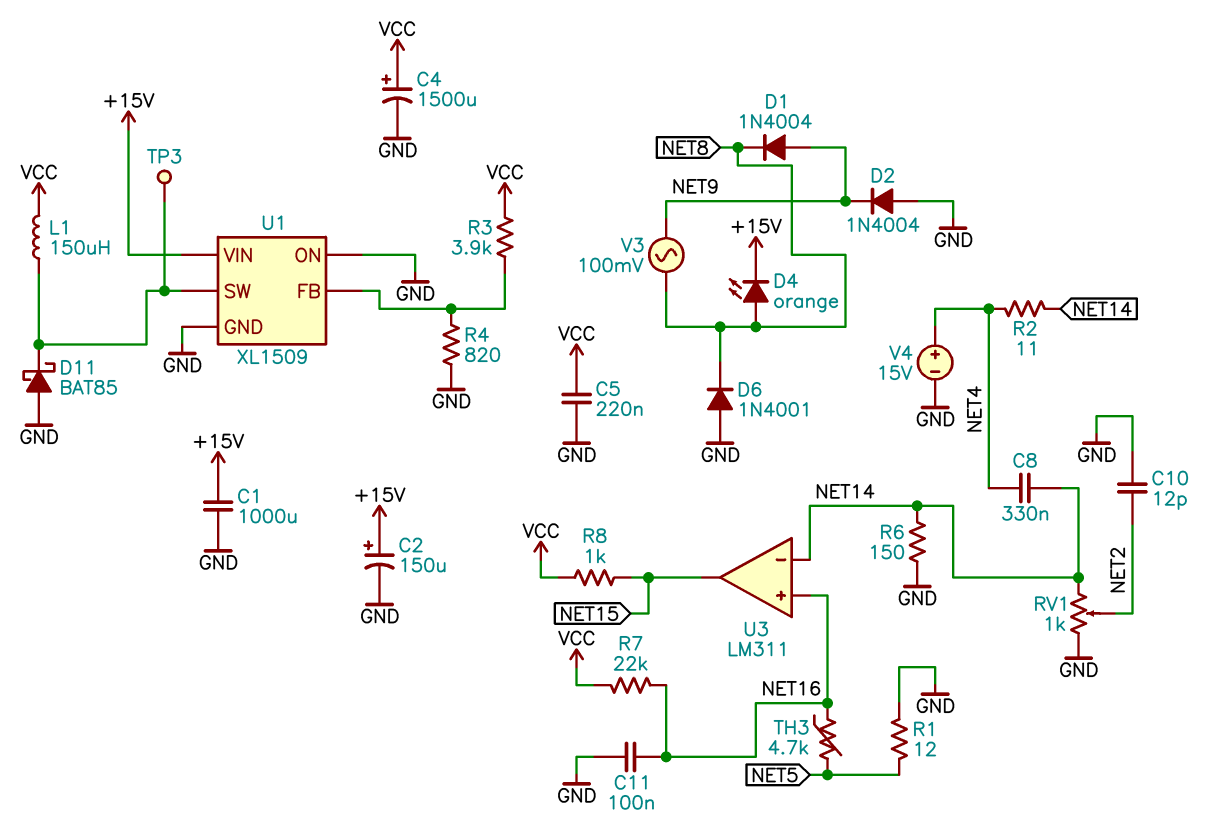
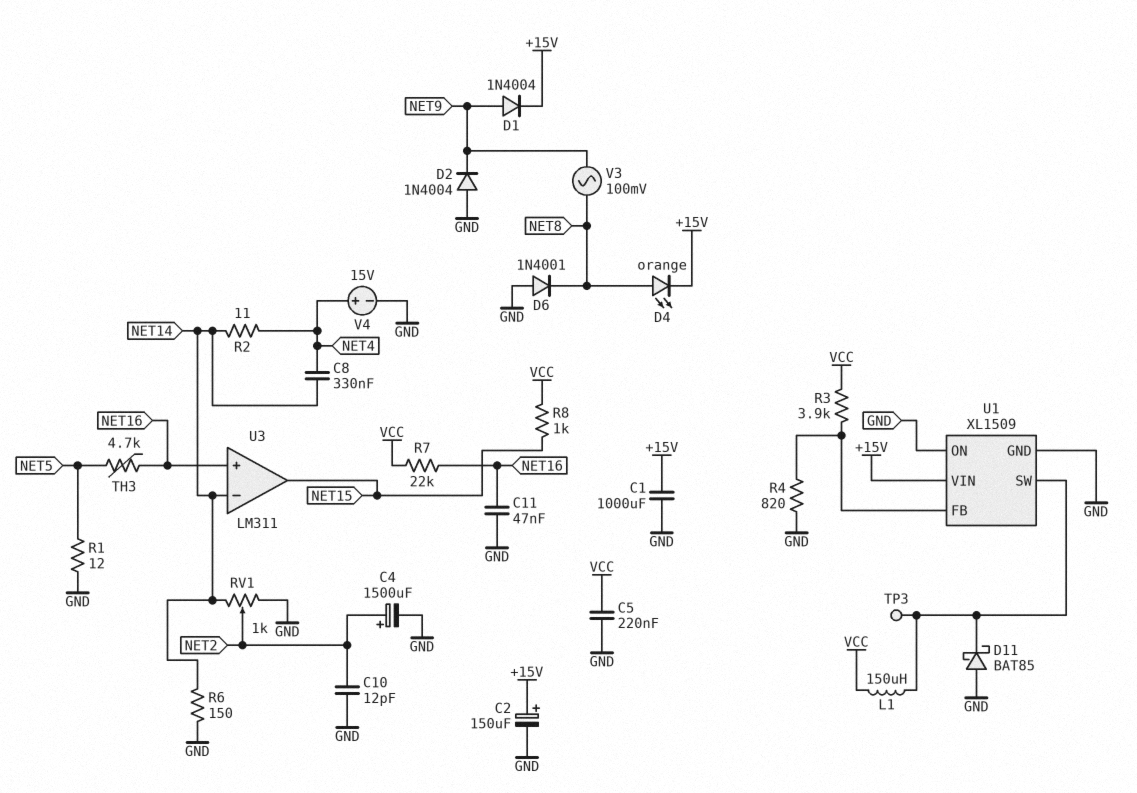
C4: 1500uF (plus VCC, minus GND) -> 1500uF (plus NET2, minus GND)
C11: 100nF (GND, NET16) -> 47nF (GND, NET16)
D1: diode 1N4004 (A NET9, K NET8) -> diode 1N4004 (A NET9, K +15V)

